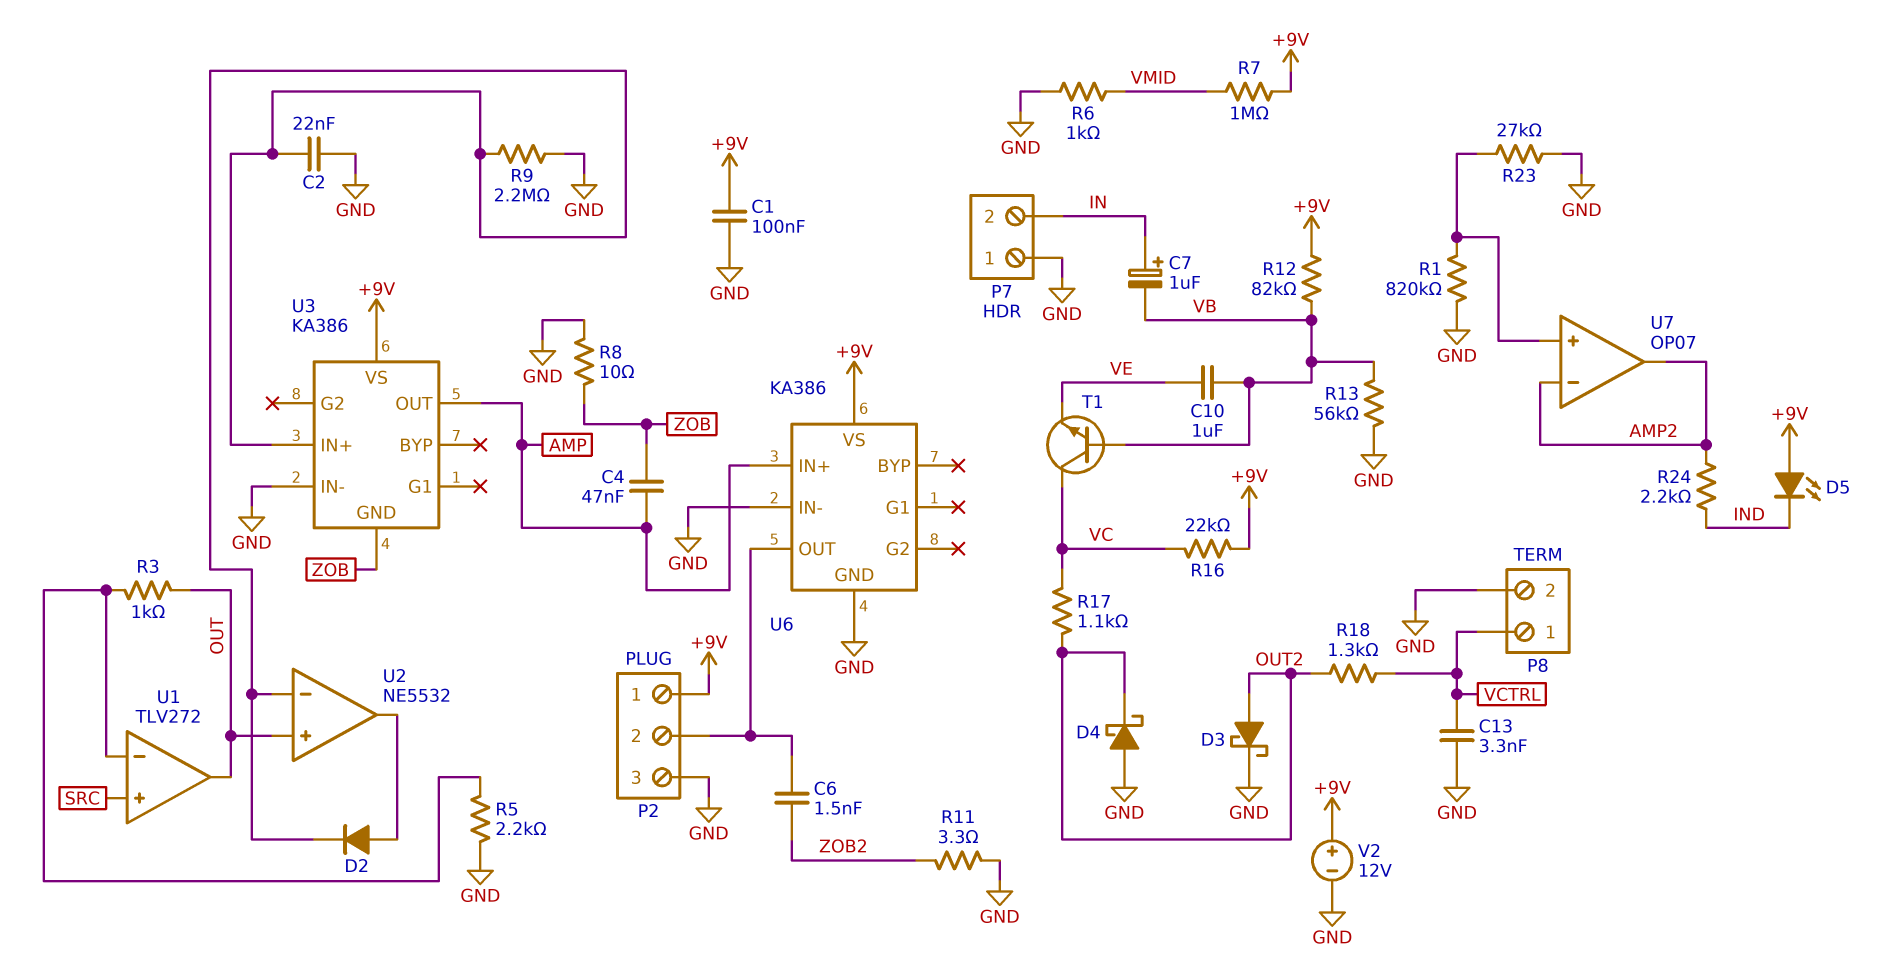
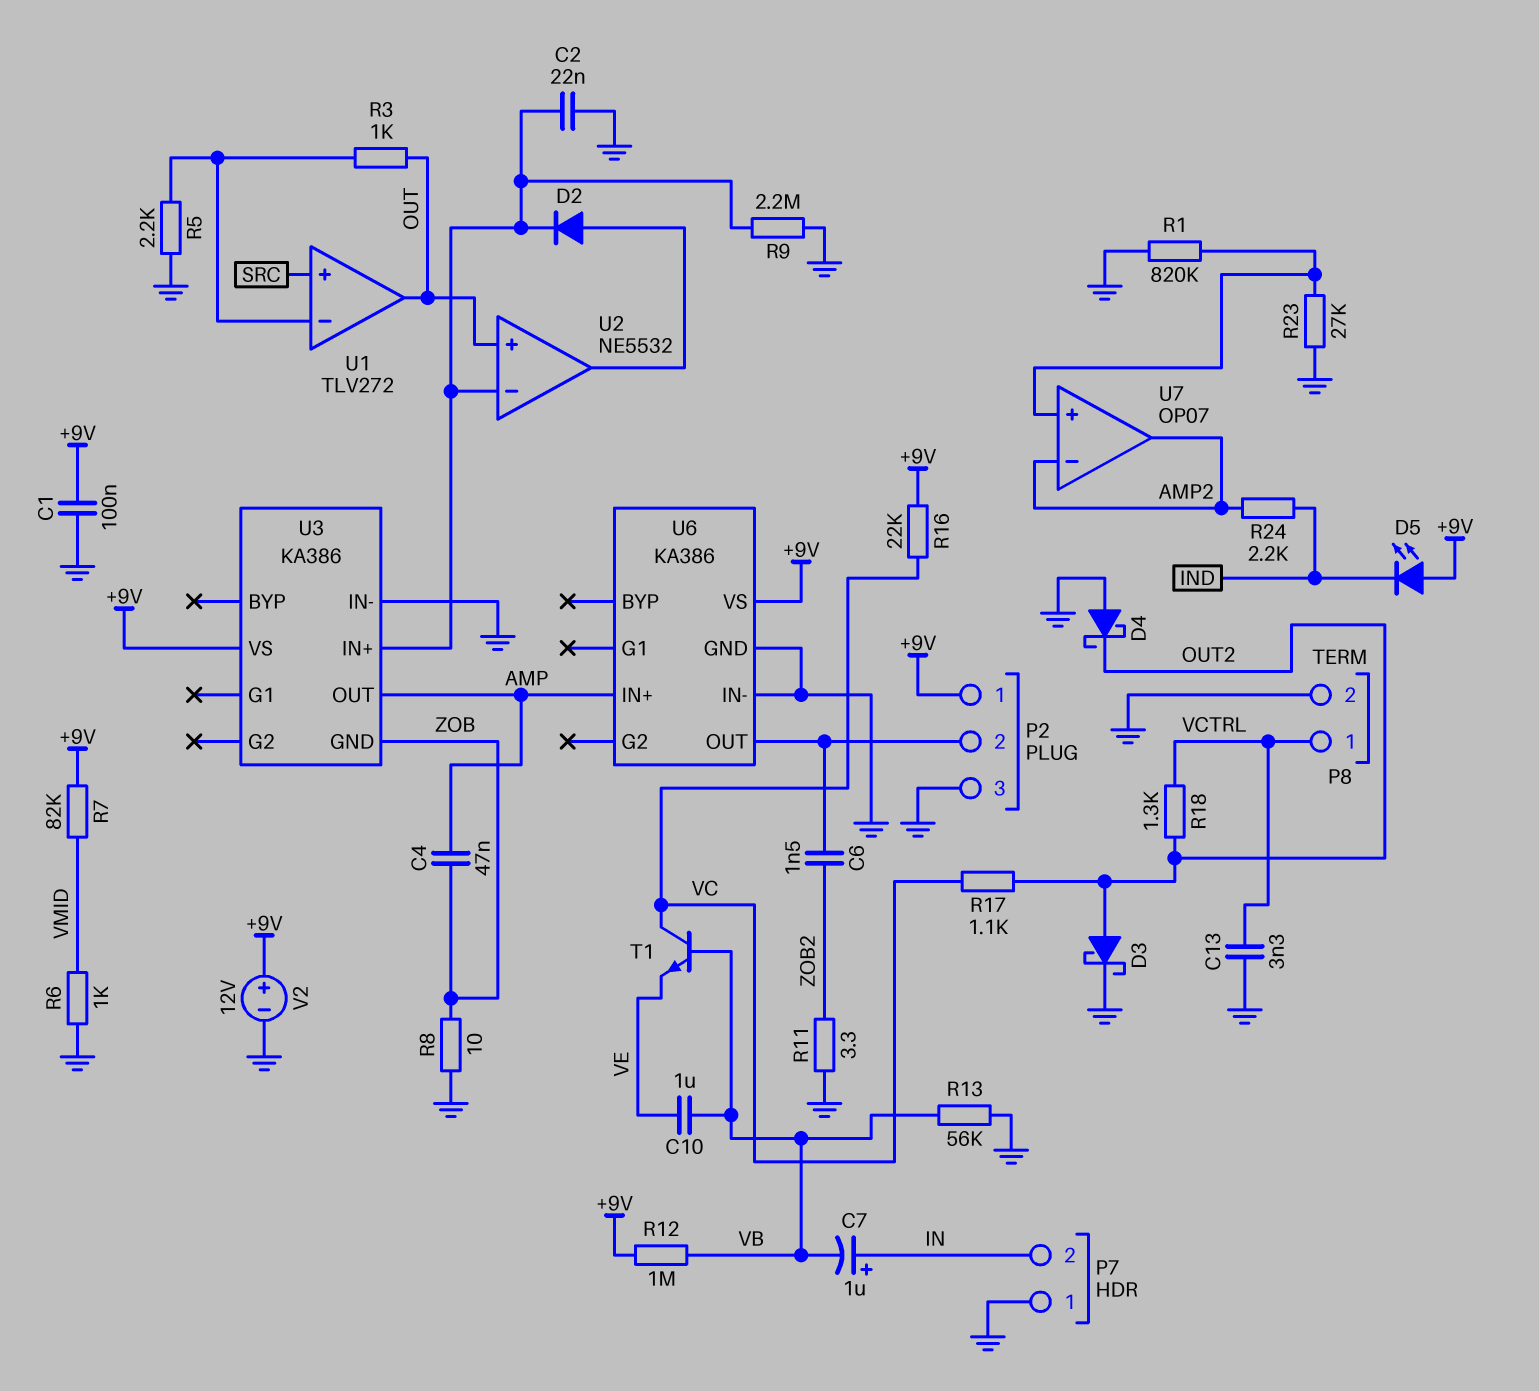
R7: 1M (+9V, VMID) -> 82k (+9V, VMID)
R12: 82k (+9V, VB) -> 1M (+9V, VB)

